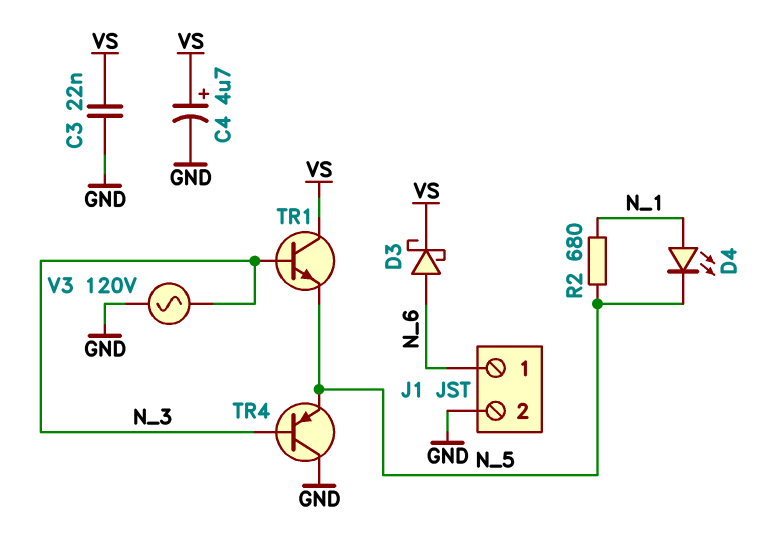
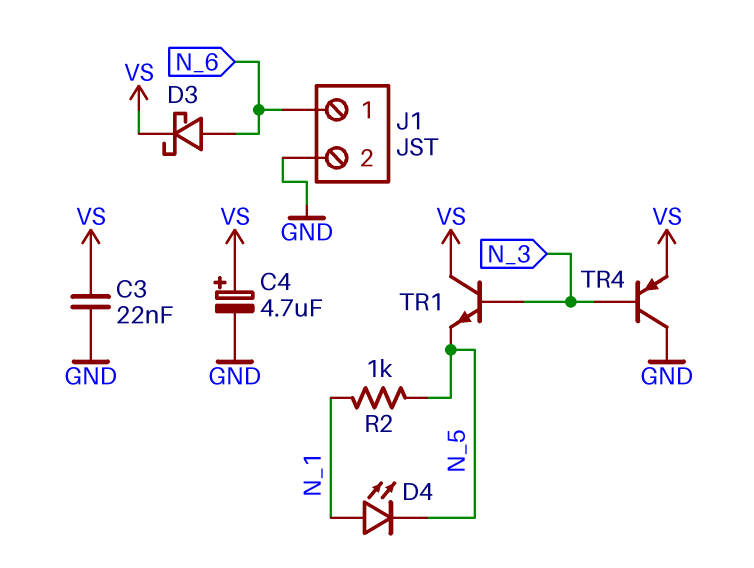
R2: 680 (N_1, N_5) -> 1k (N_1, N_5)
TR4: PNP (B N_3, C GND, E N_5) -> PNP (B N_3, C GND, E VS)
V3: AC 120V (GND, N_3) -> none

